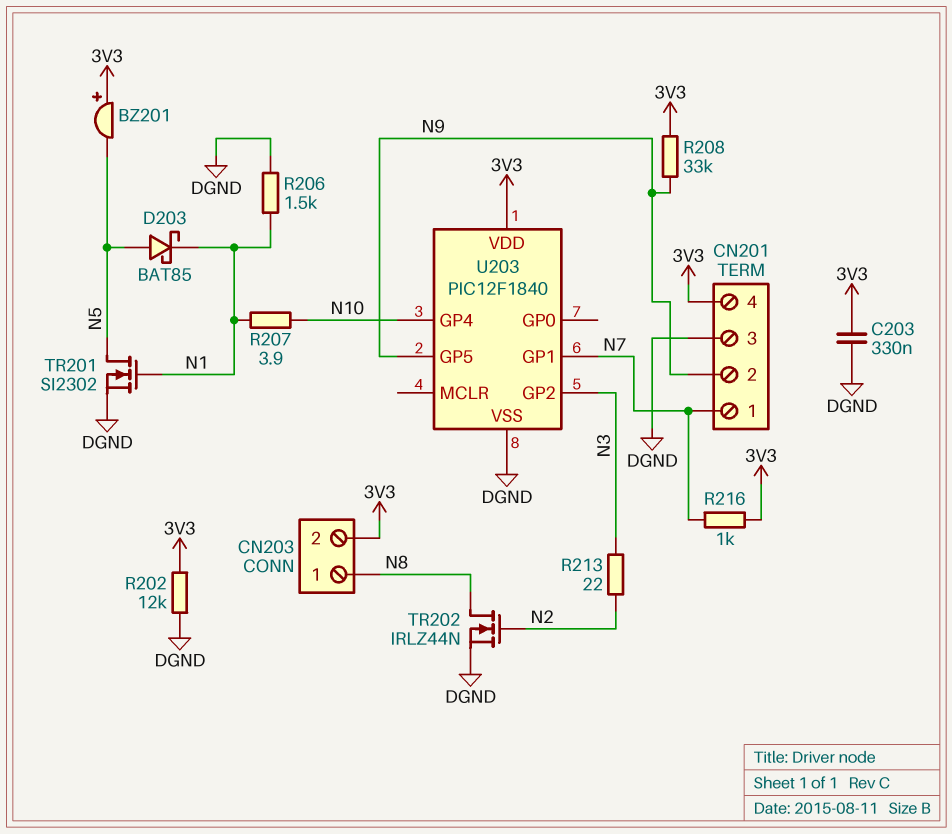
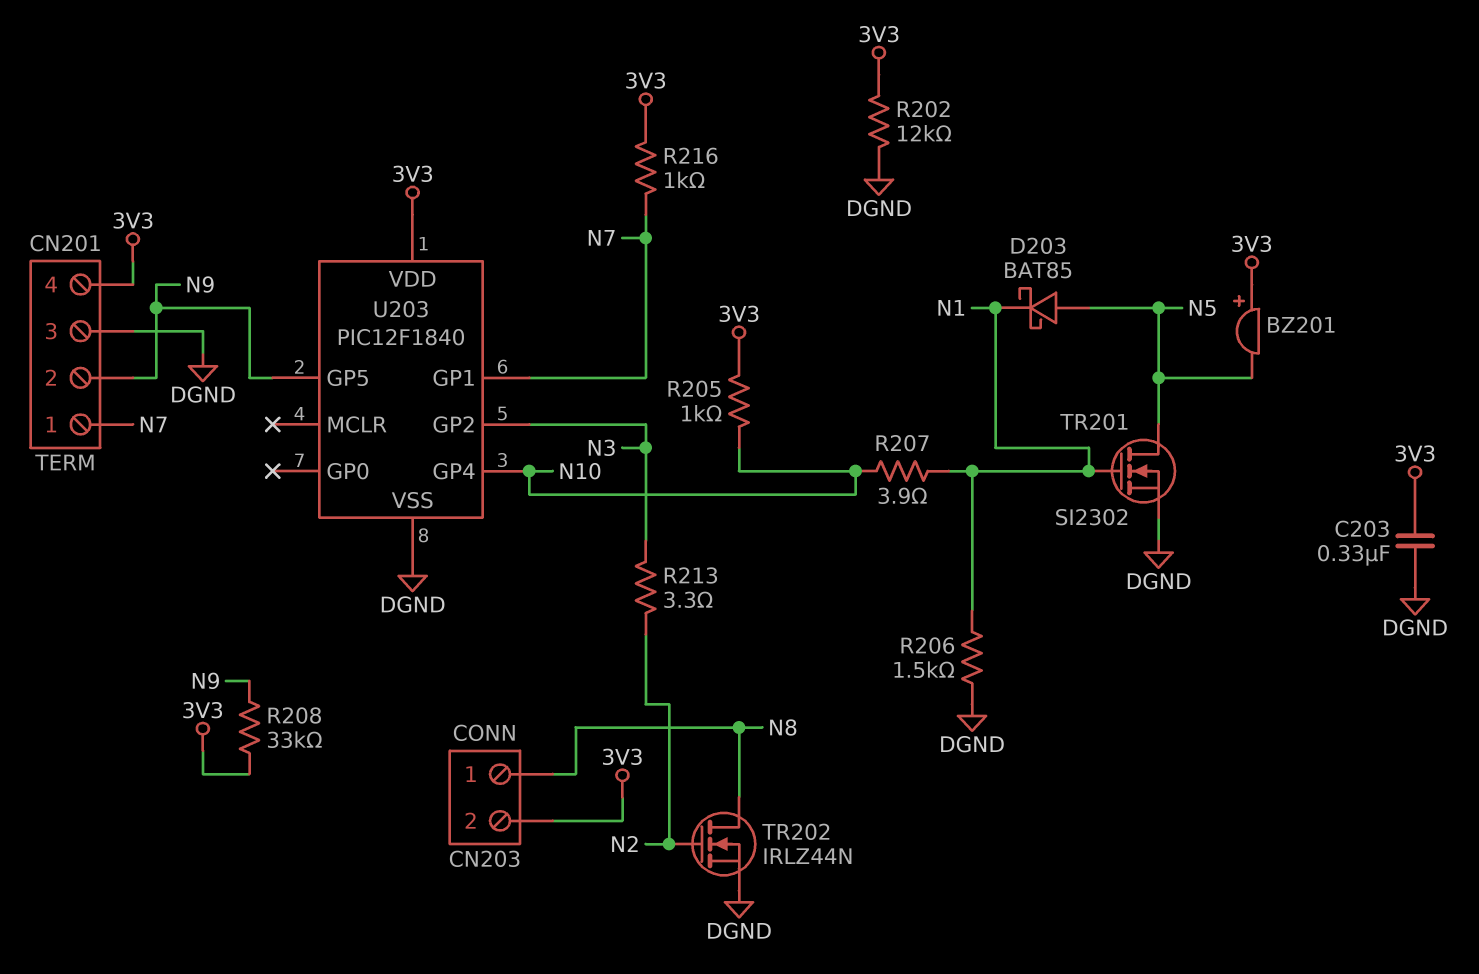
R205: none -> 1k (3V3, N10)
R213: 22 (N2, N3) -> 3.3 (N2, N3)

